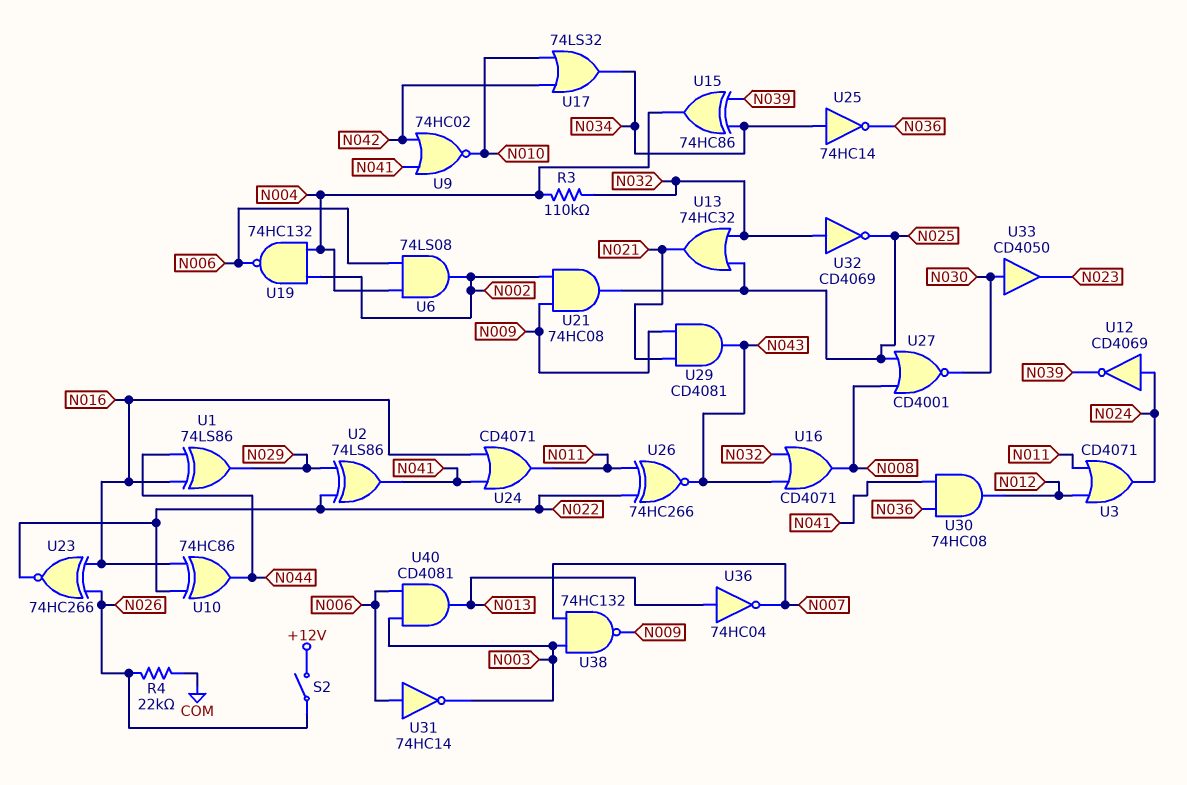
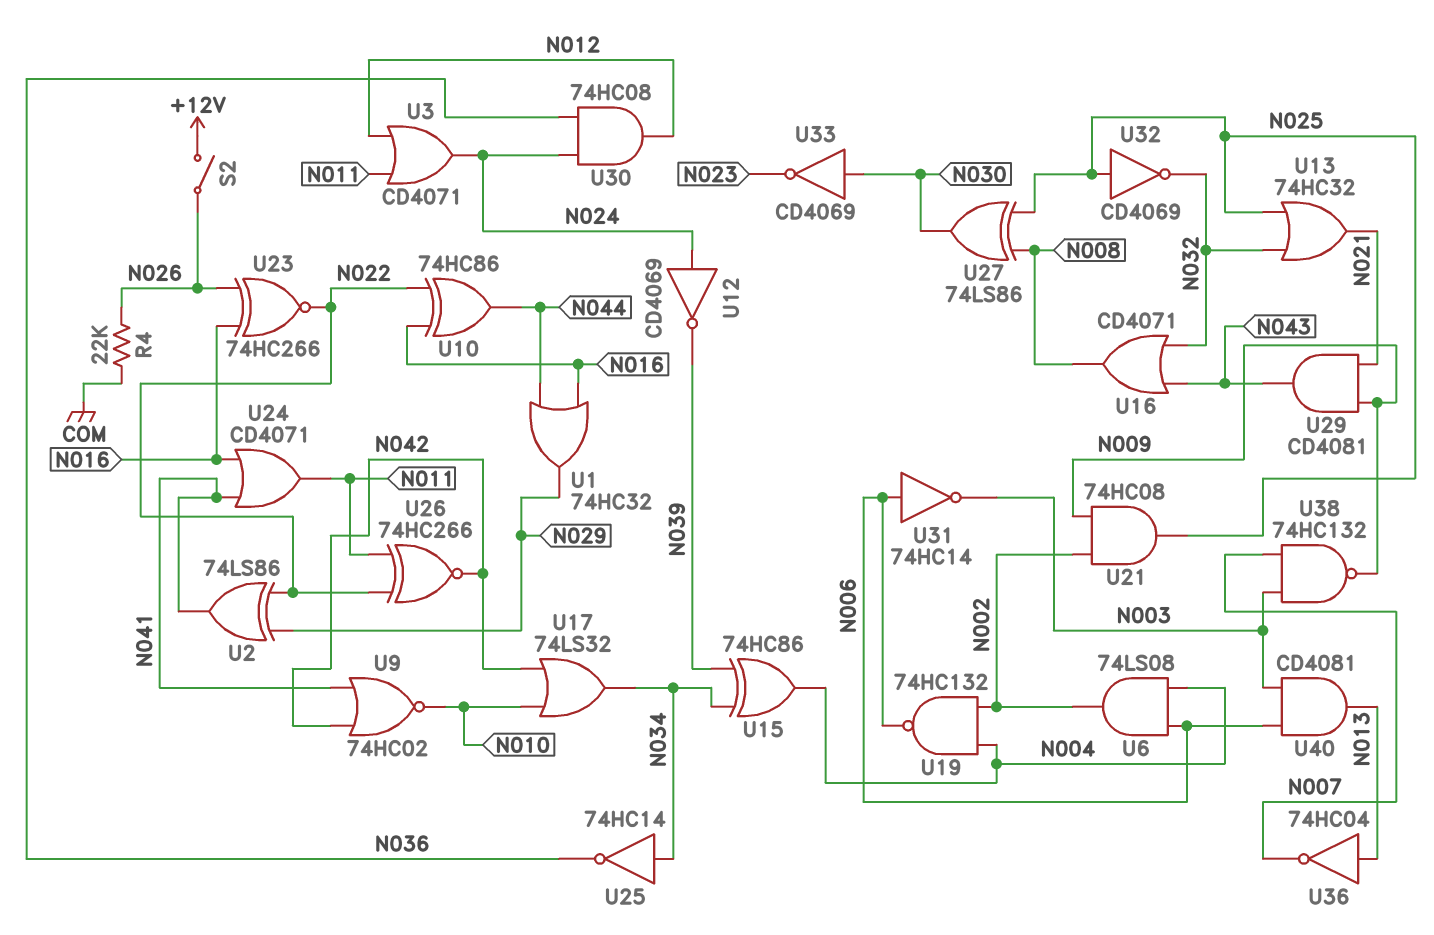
R3: 110k (N004, N032) -> none
U1: XOR 74LS86 (in N016, in N044, out N029) -> OR 74HC32 (in N016, in N044, out N029)
U26: XNOR 74HC266 (in N011, in N022, out N043) -> XNOR 74HC266 (in N011, in N022, out N042)
U27: NOR CD4001 (in N008, in N025, out N030) -> XOR 74LS86 (in N008, in N025, out N030)
U30: AND 74HC08 (in N036, in N041, out N012) -> AND 74HC08 (in N024, in N036, out N012)
U32: NOT CD4069 (in N032, out N025) -> NOT CD4069 (in N025, out N032)
U33: buffer CD4050 (in N030, out N023) -> NOT CD4069 (in N030, out N023)

